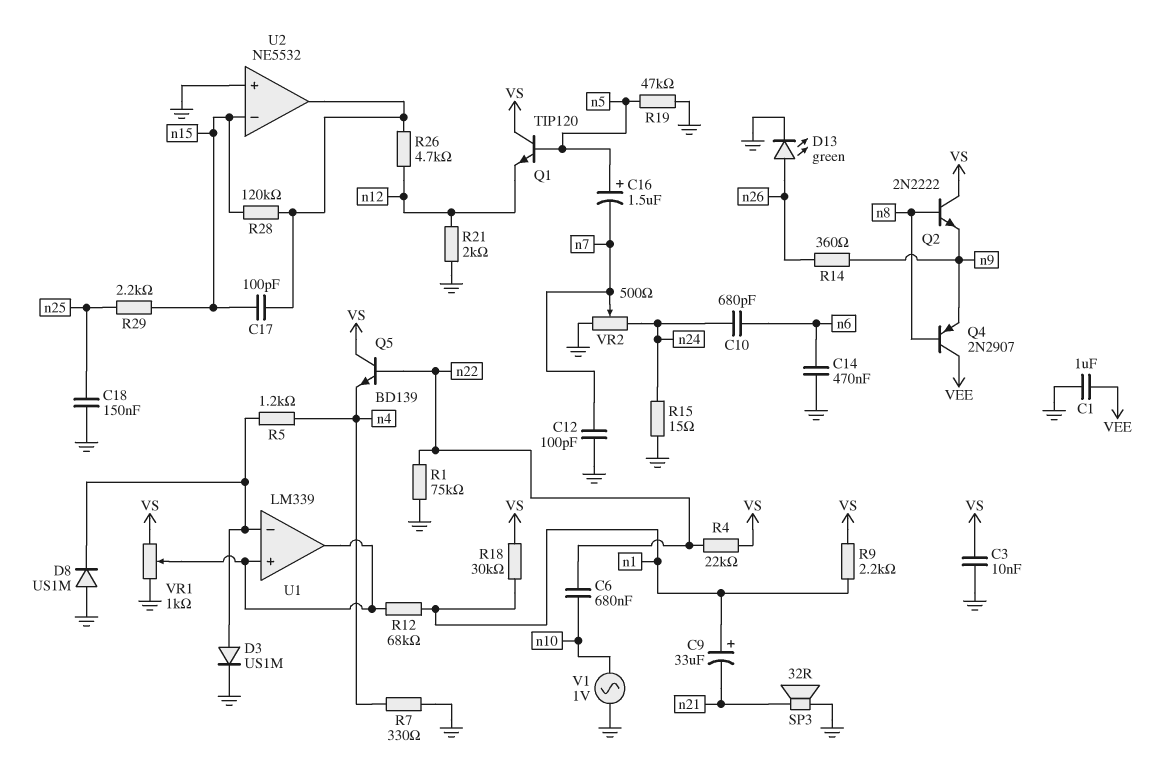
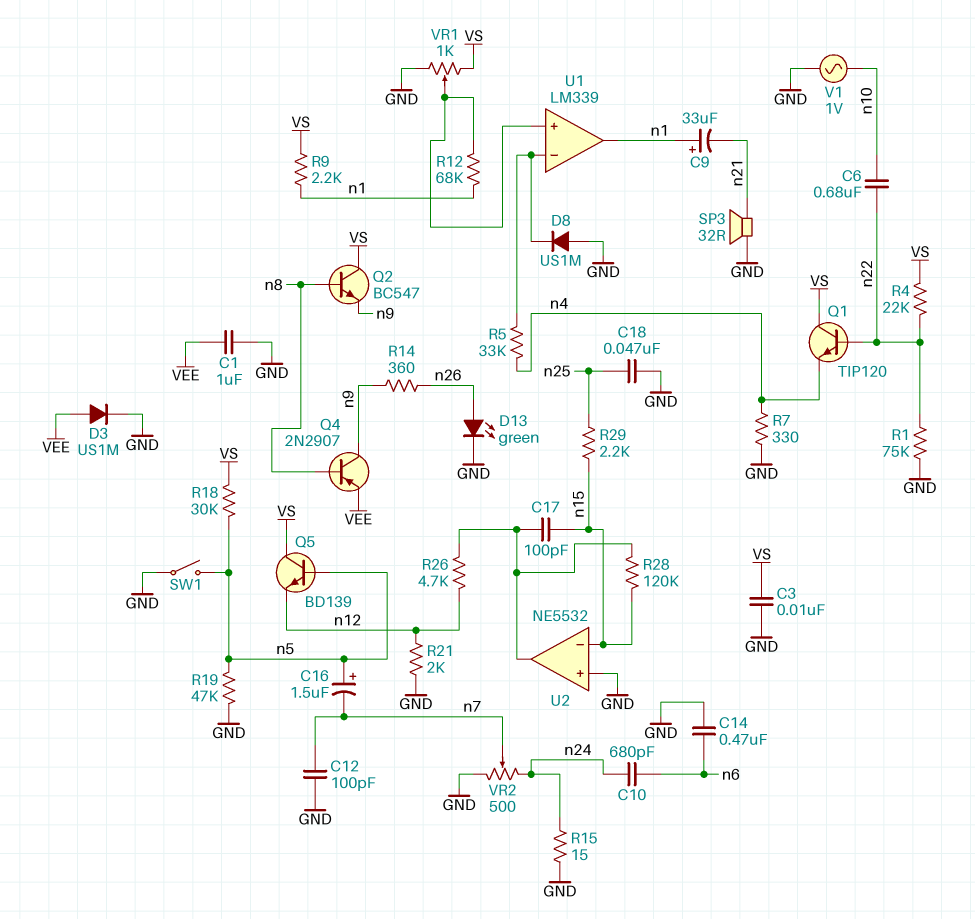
C18: 150nF (GND, n25) -> 47nF (GND, n25)
D3: diode US1M (A U1/in-, K GND) -> diode US1M (A VEE, K GND)
Q1: NPN TIP120 (B n5, C VS, E n12) -> NPN TIP120 (B n22, C VS, E n4)
Q2: NPN 2N2222 (B n8, C VS, E n9) -> NPN BC547 (B n8, C VS, E n9)
Q4: PNP 2N2907 (B n8, C VEE, E n9) -> PNP 2N2907 (B n8, C n9, E VEE)
Q5: NPN BD139 (B n22, C VS, E n4) -> NPN BD139 (B n5, C VS, E n12)
R5: 1.2k (U1/in-, n4) -> 33k (U1/in-, n4)
R18: 30k (VS, n1) -> 30k (VS, n5)
SW1: none -> switch (GND, n5)
U1 pin out: U1/in+ -> n1

